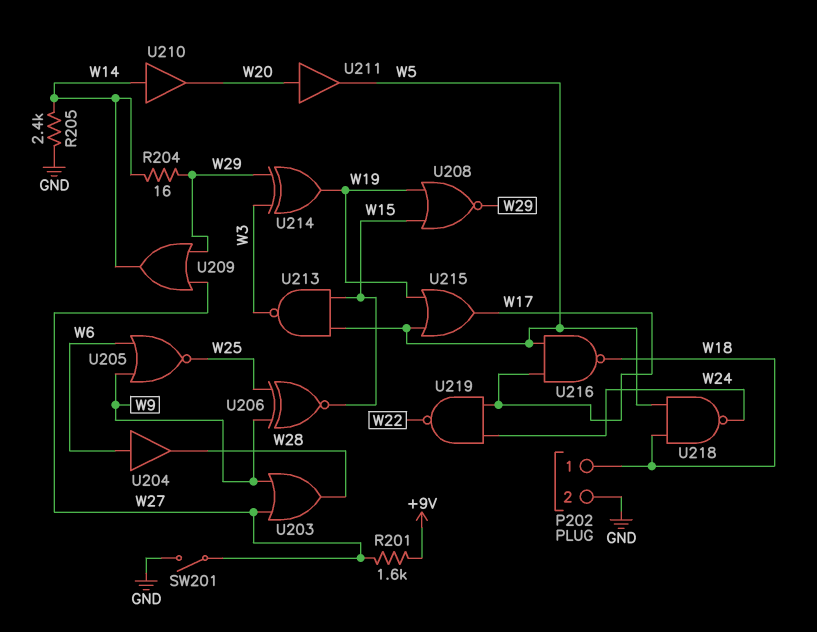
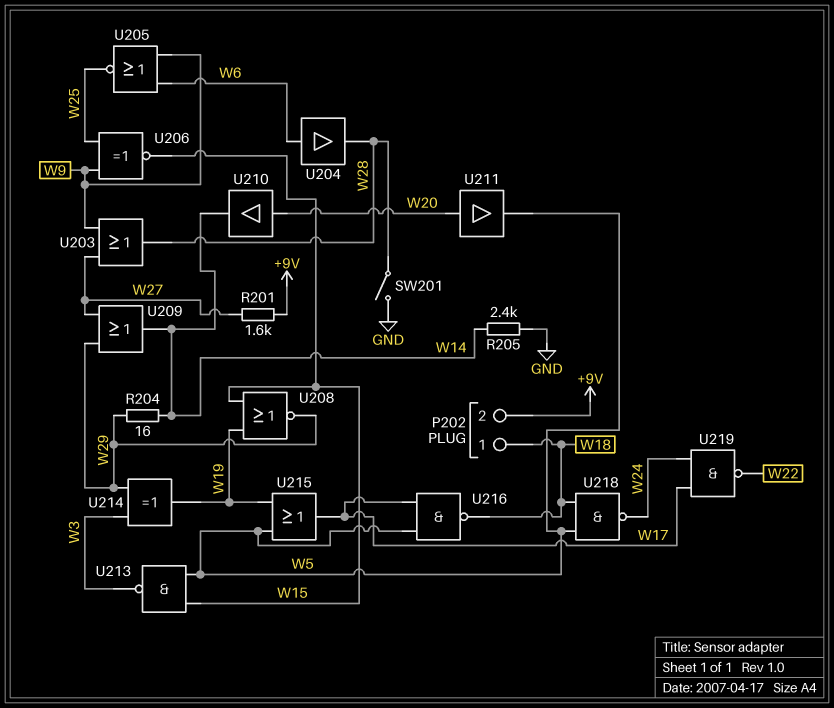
P202 pin 2: GND -> +9V
SW201: switch (GND, W27) -> switch (GND, W28)
U210: buffer (in W14, out W20) -> buffer (in W20, out W14)

